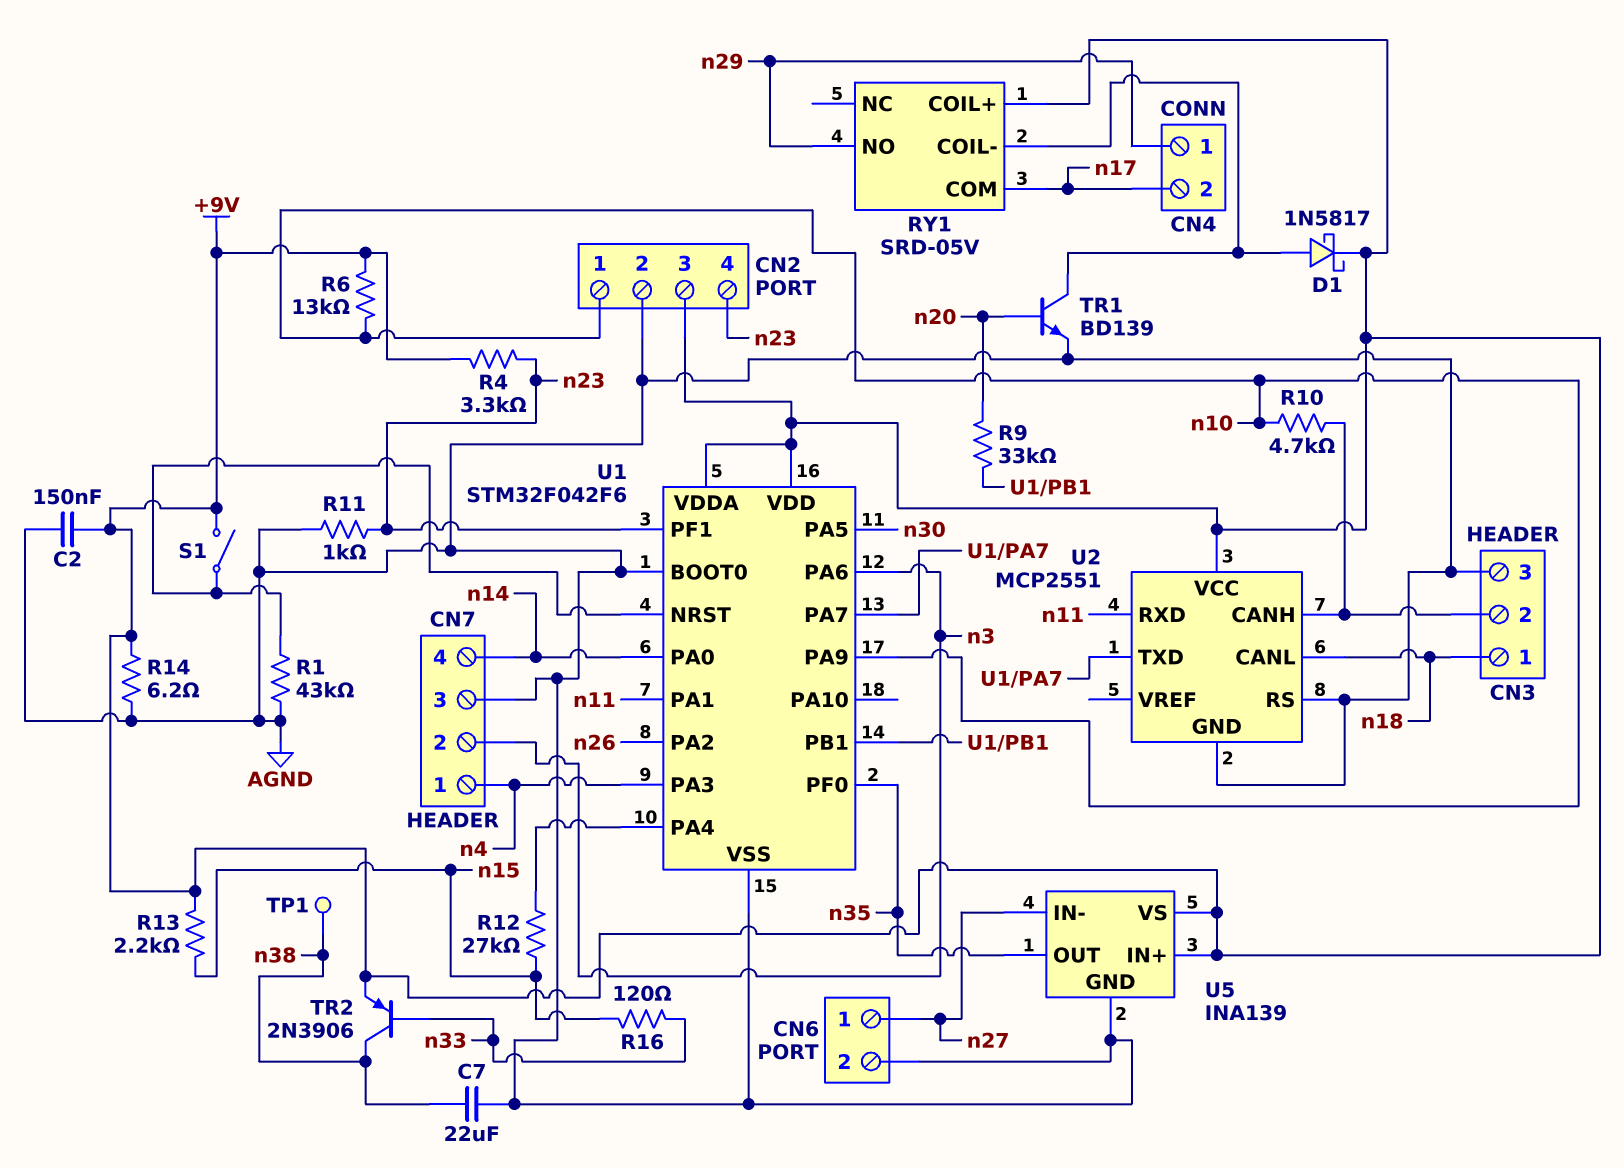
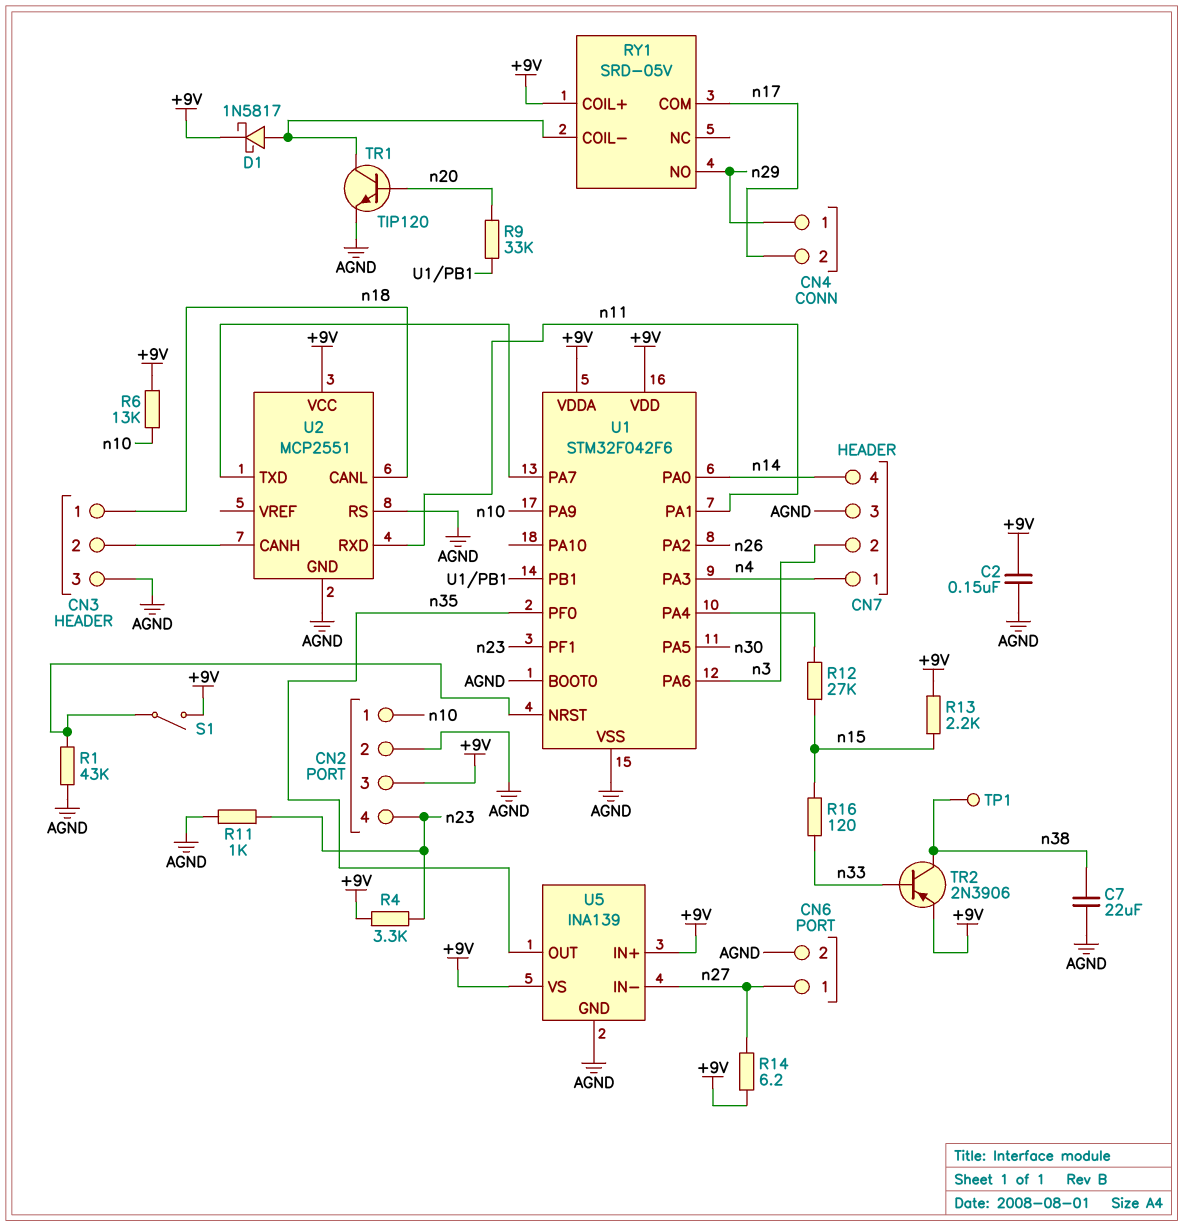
R10: 4.7k (CN3/2, n10) -> none
R14: 6.2 (+9V, AGND) -> 6.2 (+9V, n27)
TR1: NPN BD139 (B n20, C RY1/COIL-, E AGND) -> NPN TIP120 (B n20, C RY1/COIL-, E AGND)

